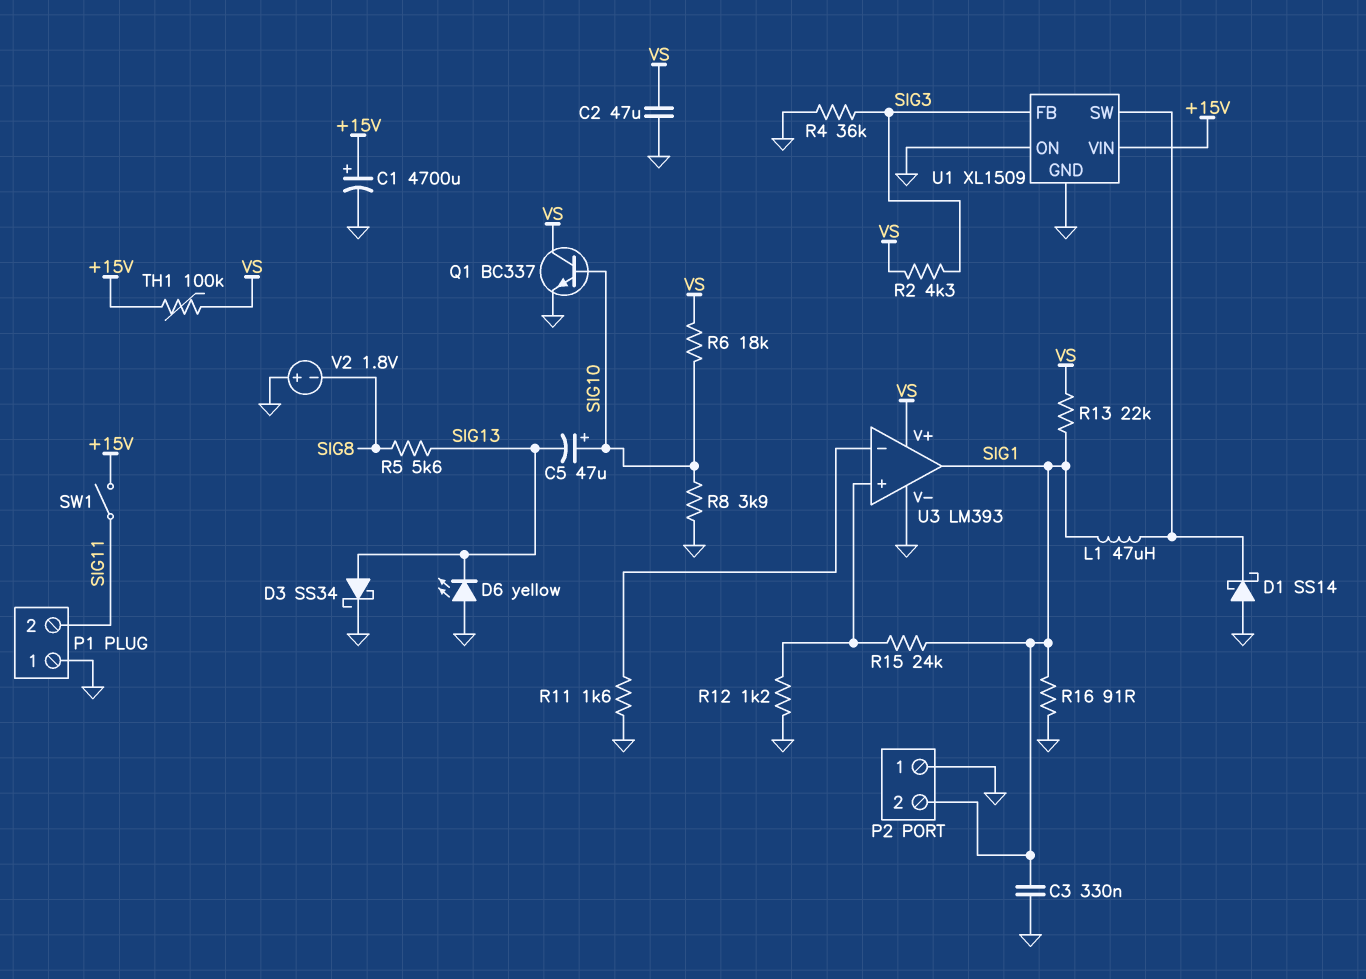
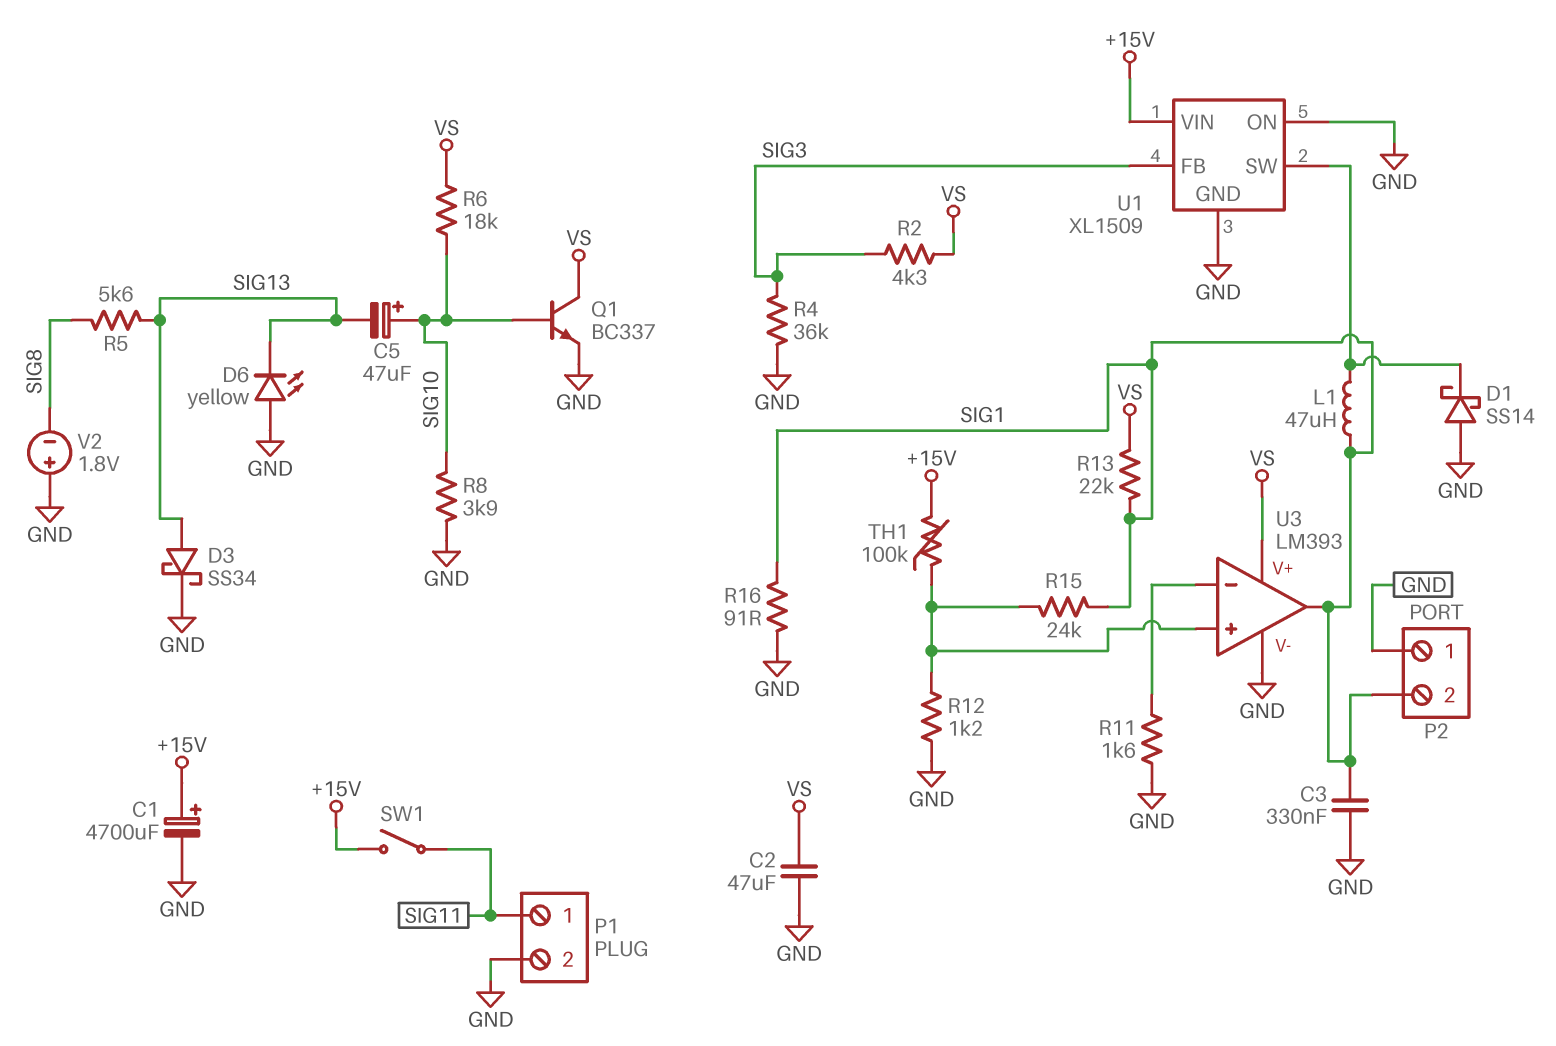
P1 pin 1: GND -> SIG11
P1 pin 2: SIG11 -> GND
TH1: 100k (+15V, VS) -> 100k (+15V, U3/in+)

